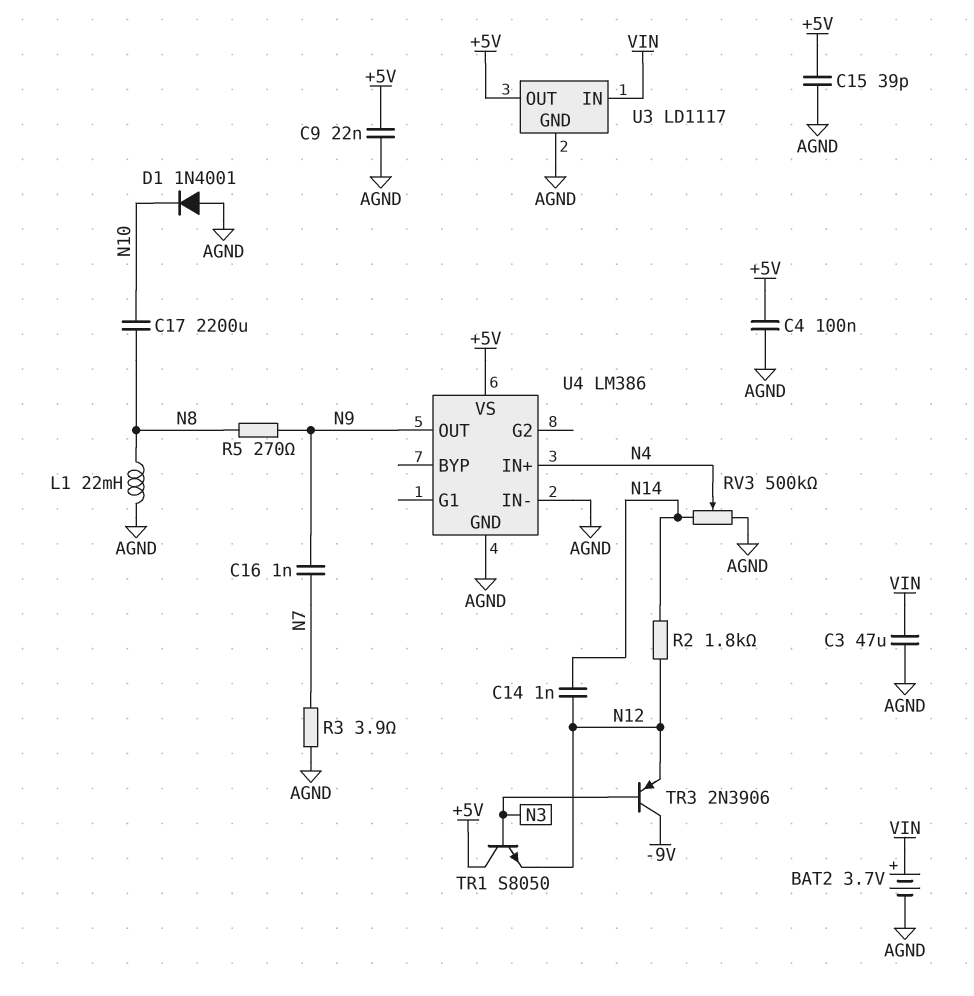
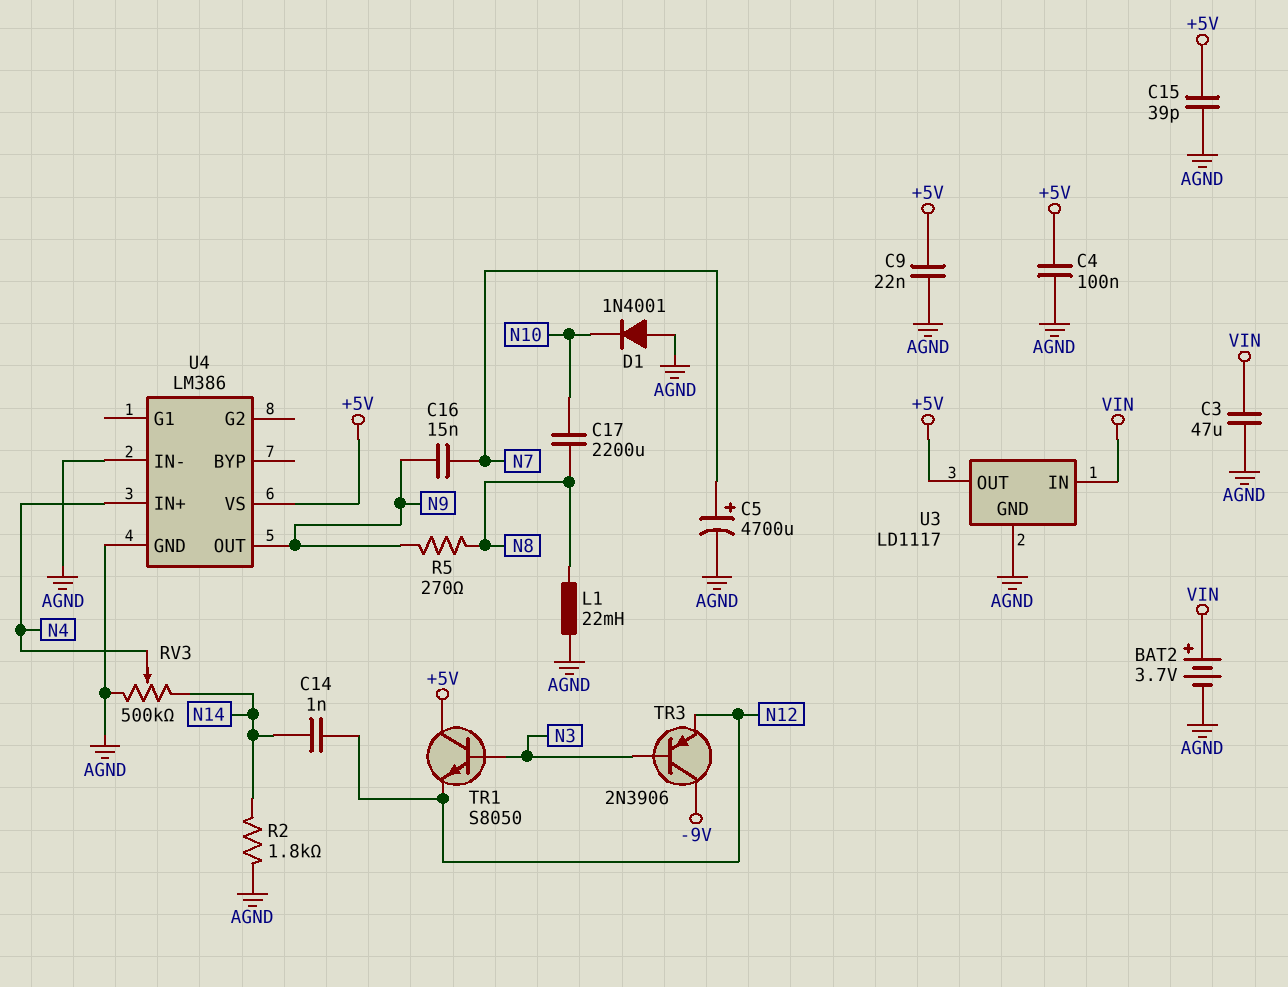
C5: none -> 4700uF (plus N7, minus AGND)
C16: 1nF (N7, N9) -> 15nF (N7, N9)
R2: 1.8k (N12, N14) -> 1.8k (AGND, N14)
R3: 3.9 (AGND, N7) -> none

